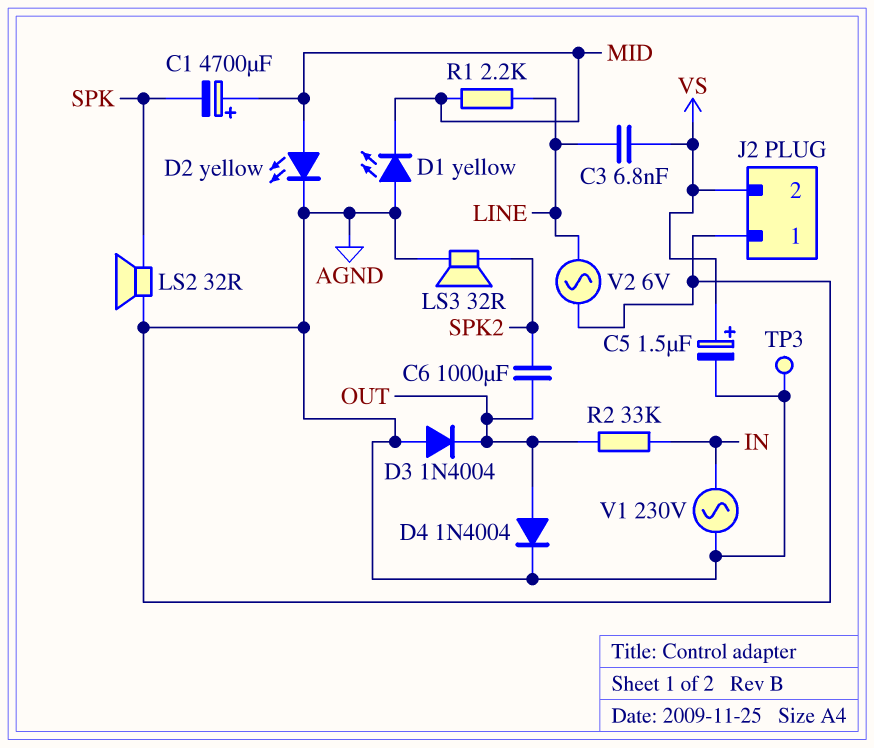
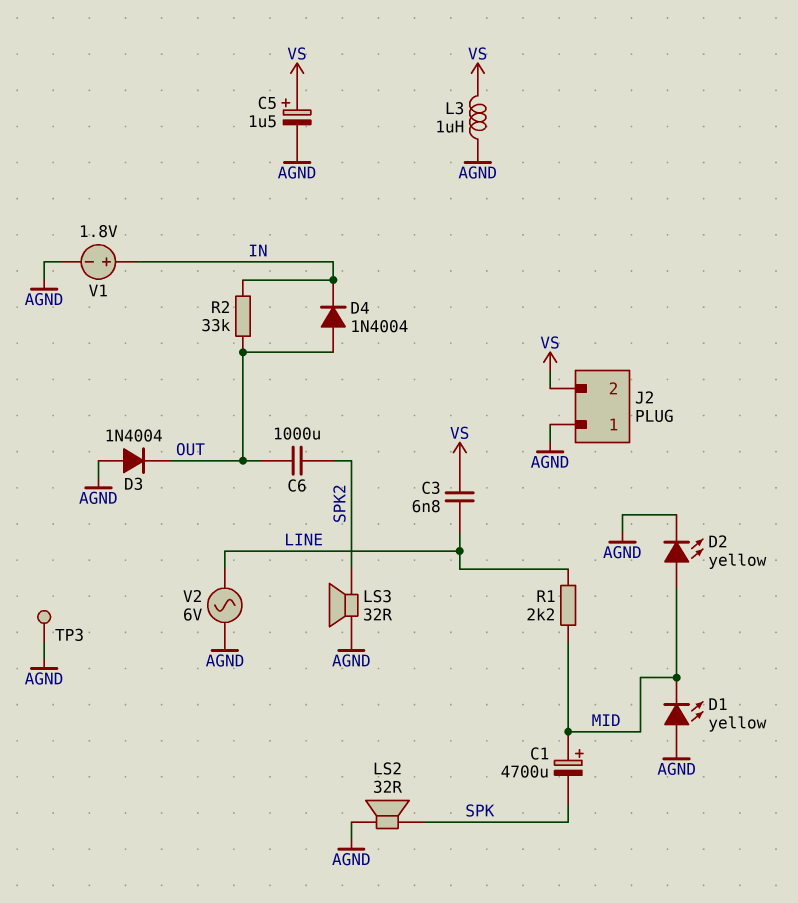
D4: diode 1N4004 (A OUT, K AGND) -> diode 1N4004 (A OUT, K IN)
L3: none -> 1uH (AGND, VS)
V1: AC 230V (AGND, IN) -> 1.8V (plus IN, minus AGND)

